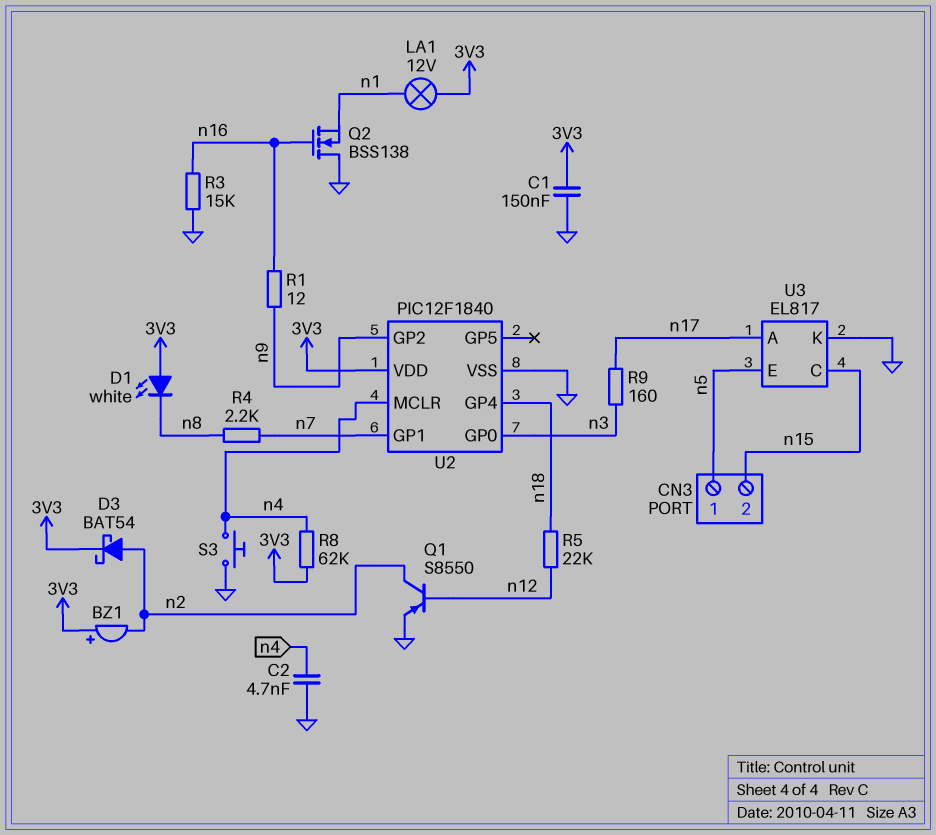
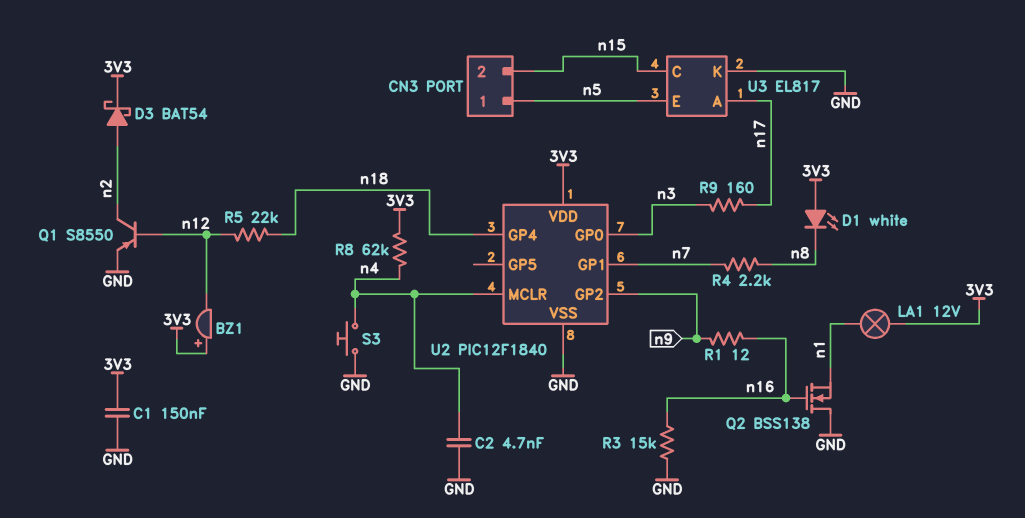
BZ1: buzzer (plus 3V3, minus n2) -> buzzer (plus 3V3, minus n12)

